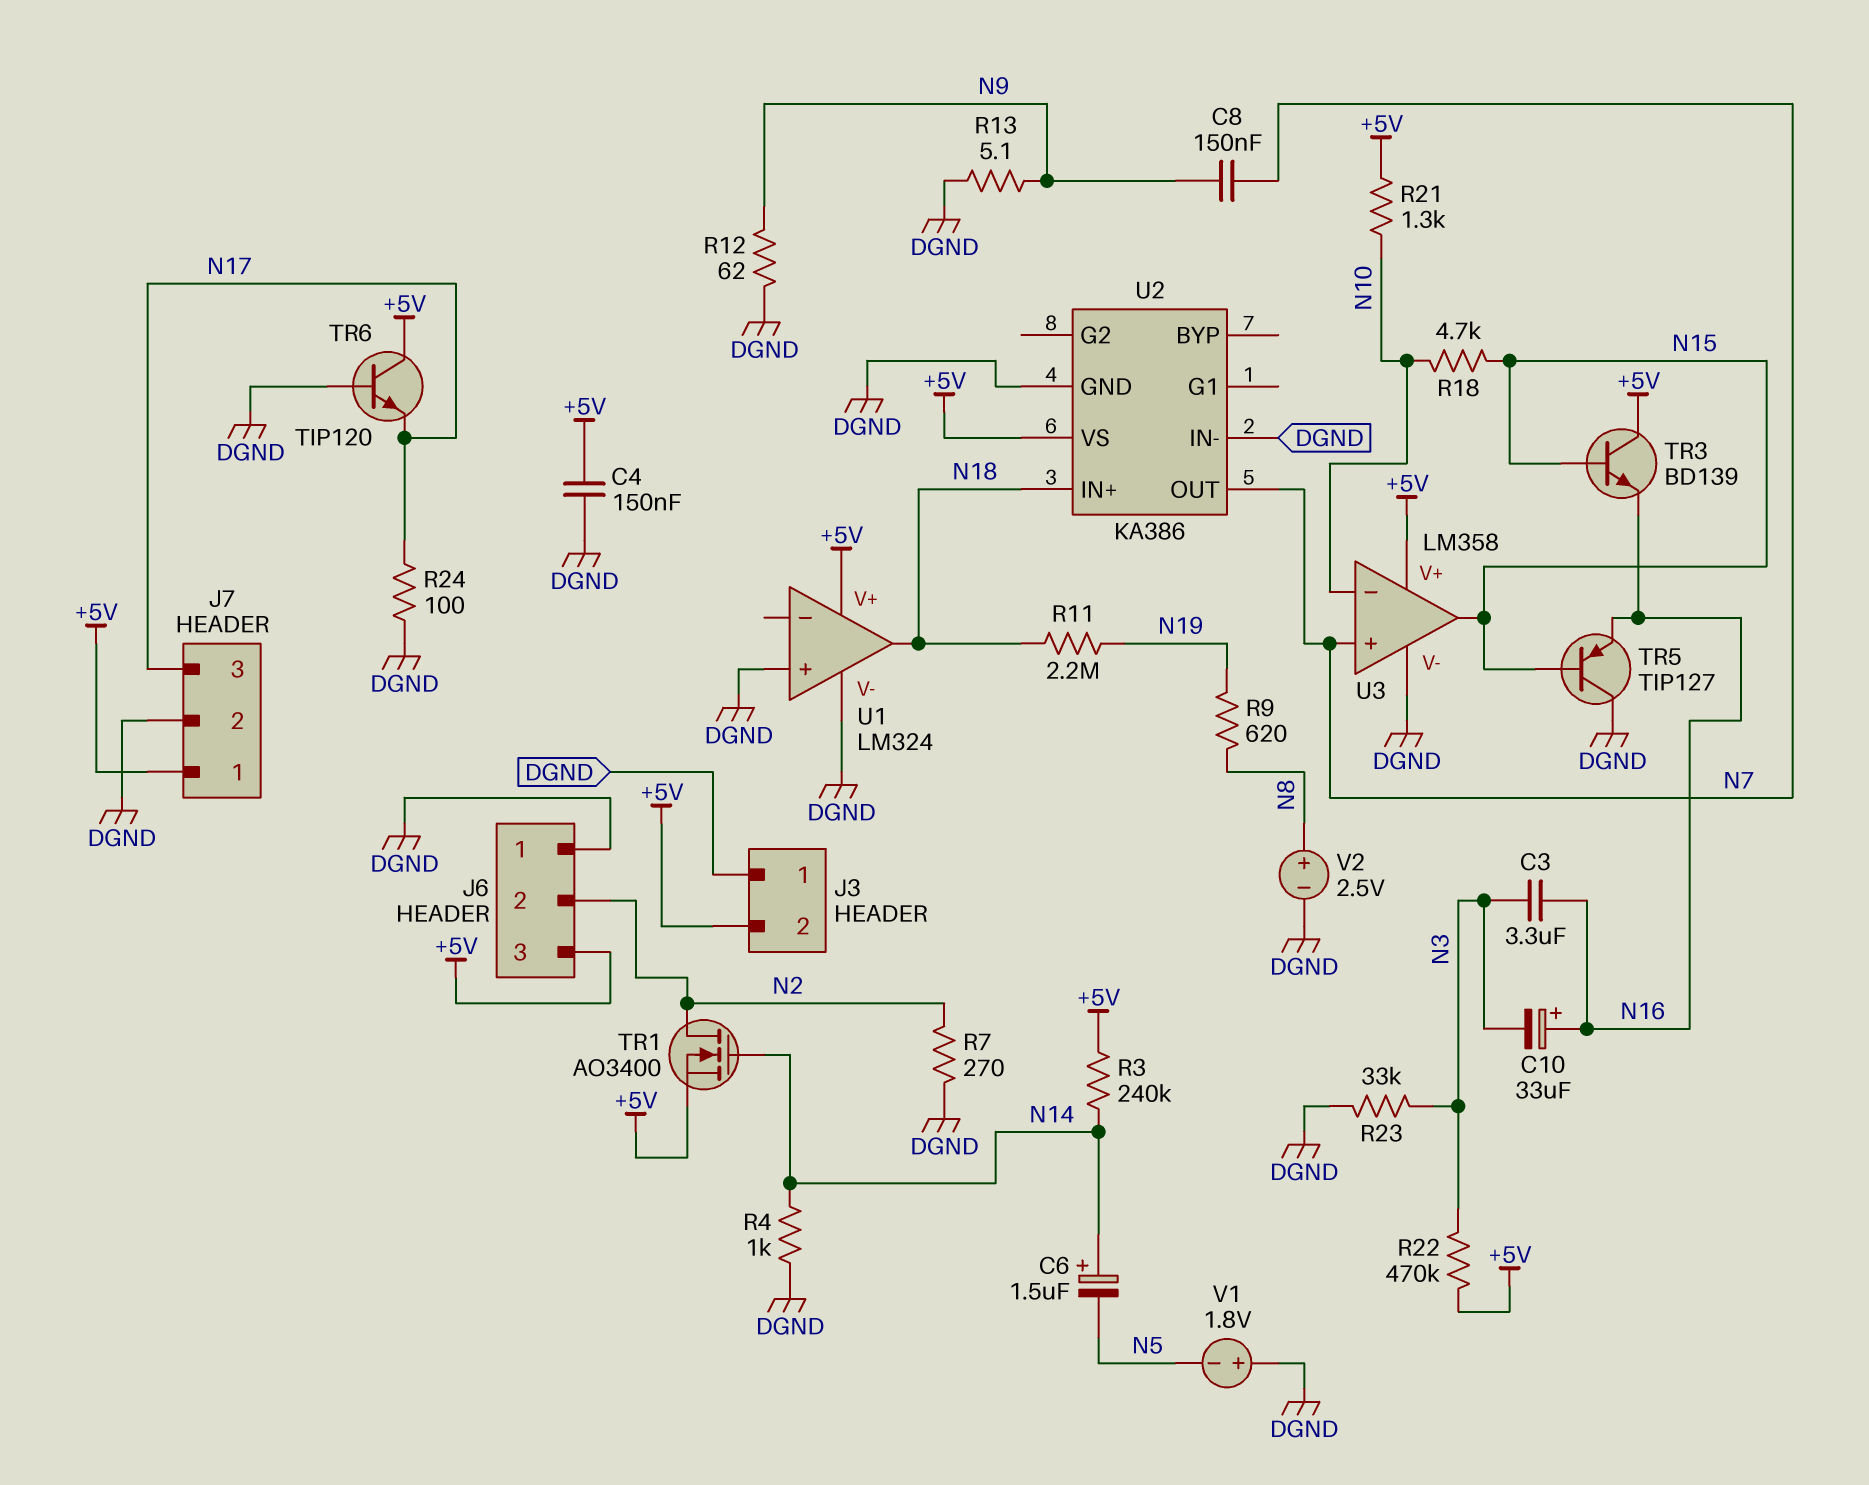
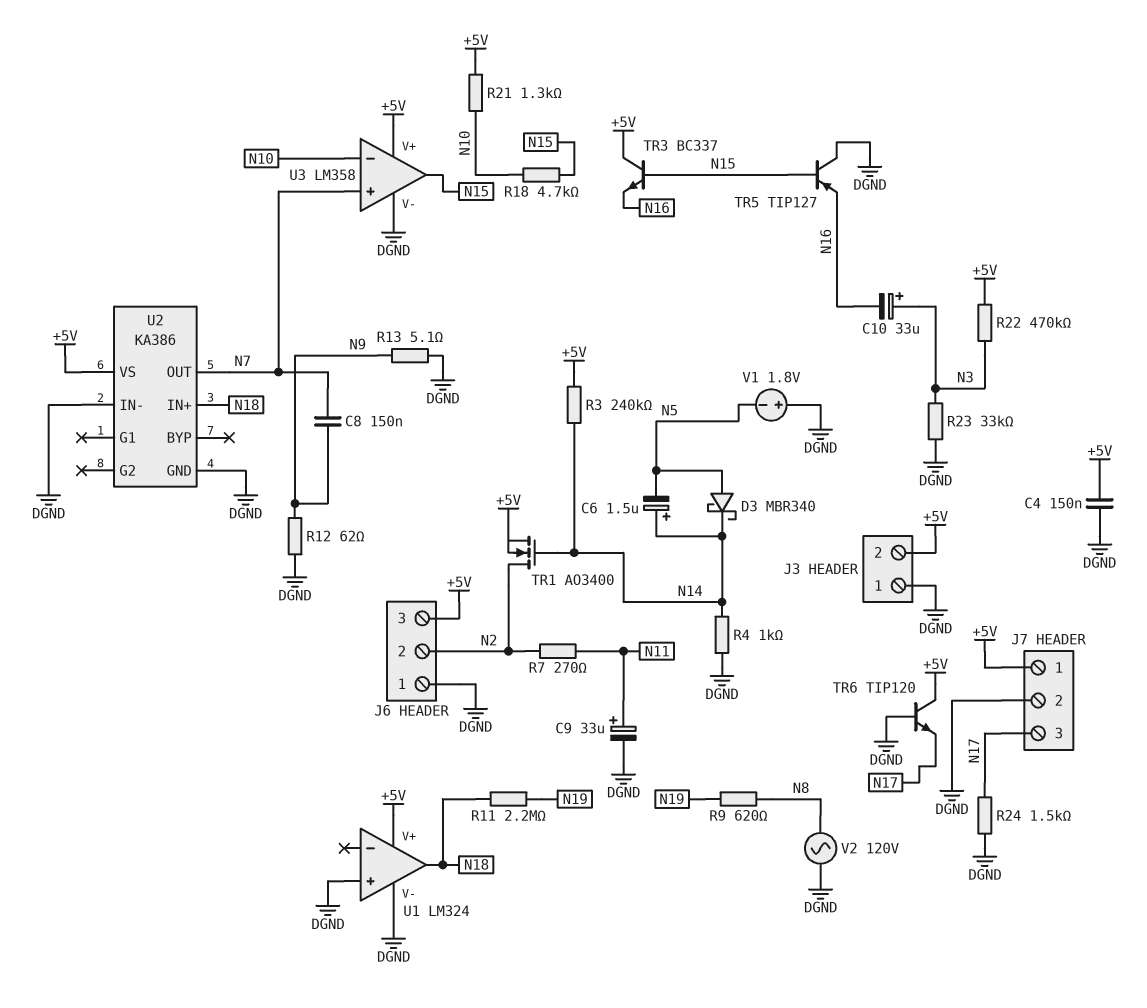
C3: 3.3uF (N3, N16) -> none
C9: none -> 33uF (plus N11, minus DGND)
C10: 33uF (plus N16, minus N3) -> 33uF (plus N3, minus N16)
D3: none -> schottky MBR340 (A N5, K N14)
R7: 270 (DGND, N2) -> 270 (N2, N11)
R24: 100 (DGND, N17) -> 1.5k (DGND, N17)
TR3: NPN BD139 (B N15, C +5V, E N16) -> NPN BC337 (B N15, C +5V, E N16)
V2: 2.5V (plus N8, minus DGND) -> AC 120V (DGND, N8)

